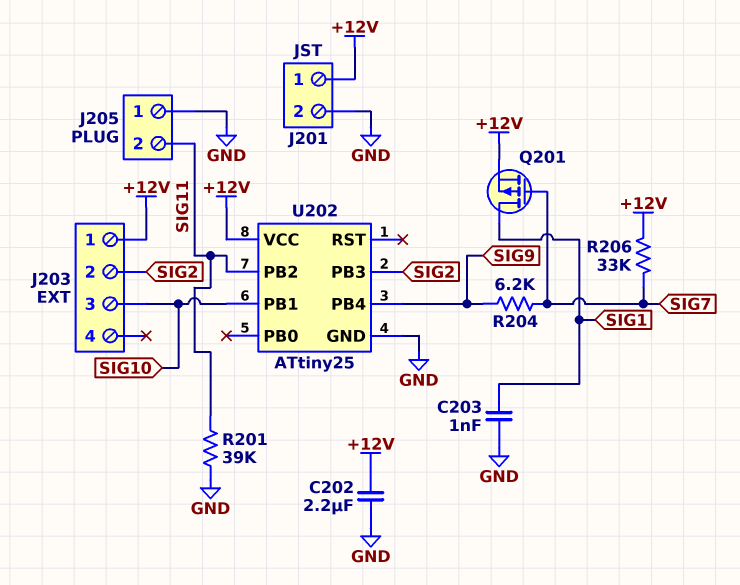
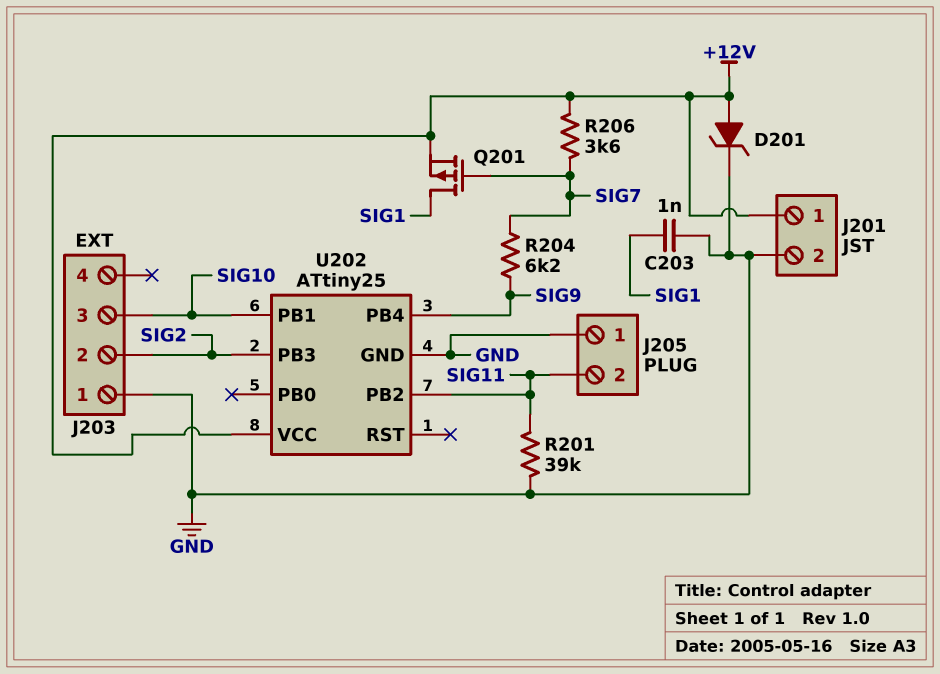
C202: 2.2uF (+12V, GND) -> none
D201: none -> zener (A +12V, K GND)
J203 pin 1: +12V -> GND
R206: 33k (+12V, SIG7) -> 3.6k (+12V, SIG7)

